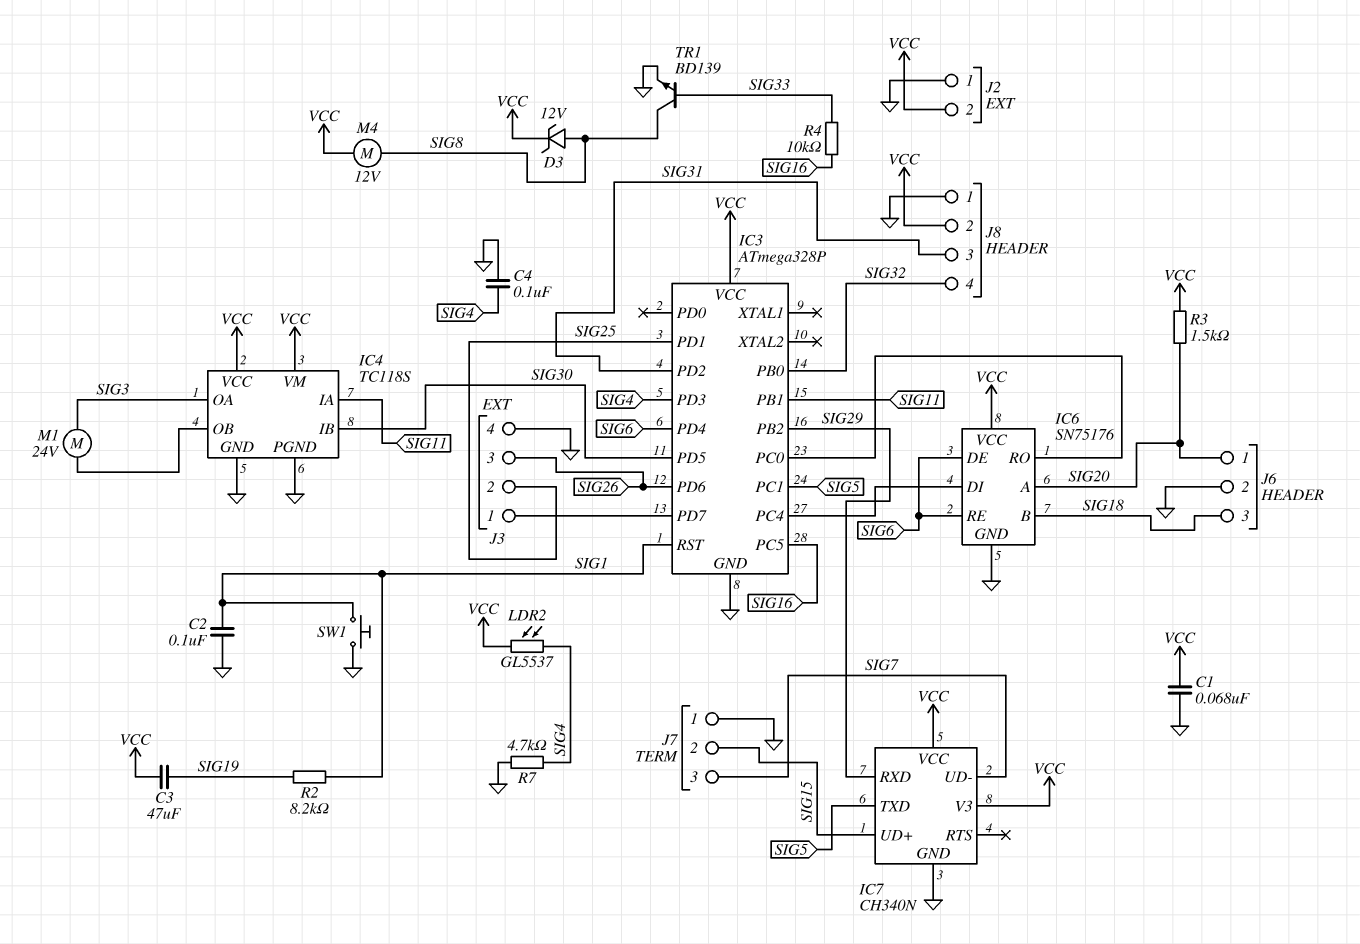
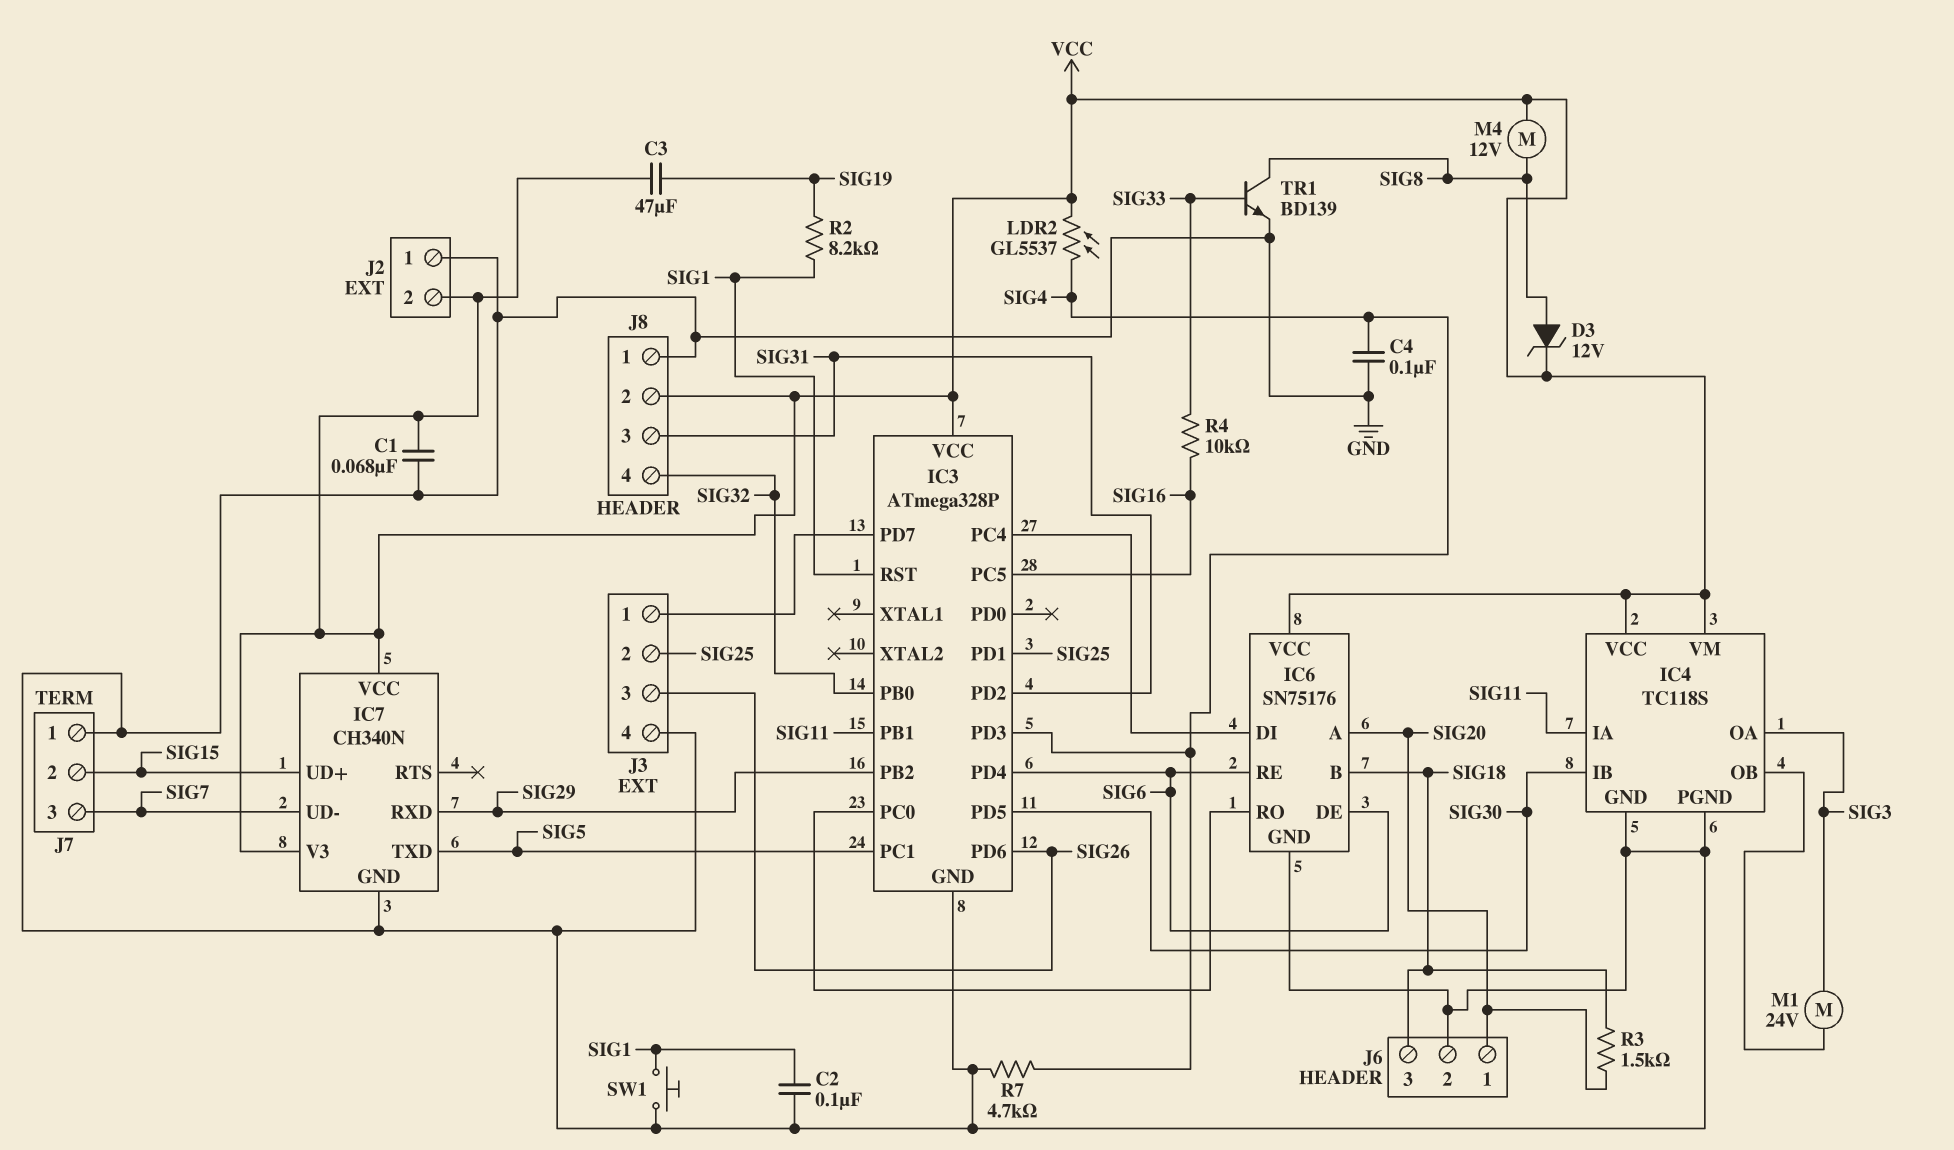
R3: 1.5k (SIG20, VCC) -> 1.5k (SIG18, SIG20)

